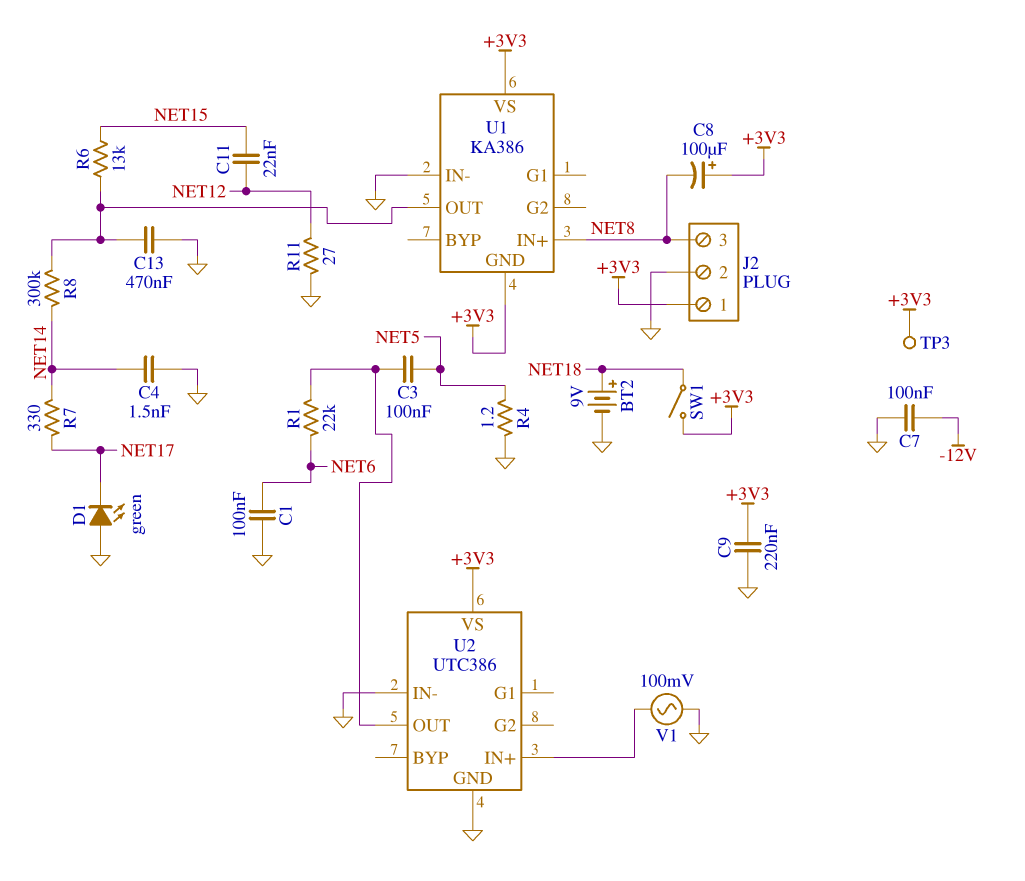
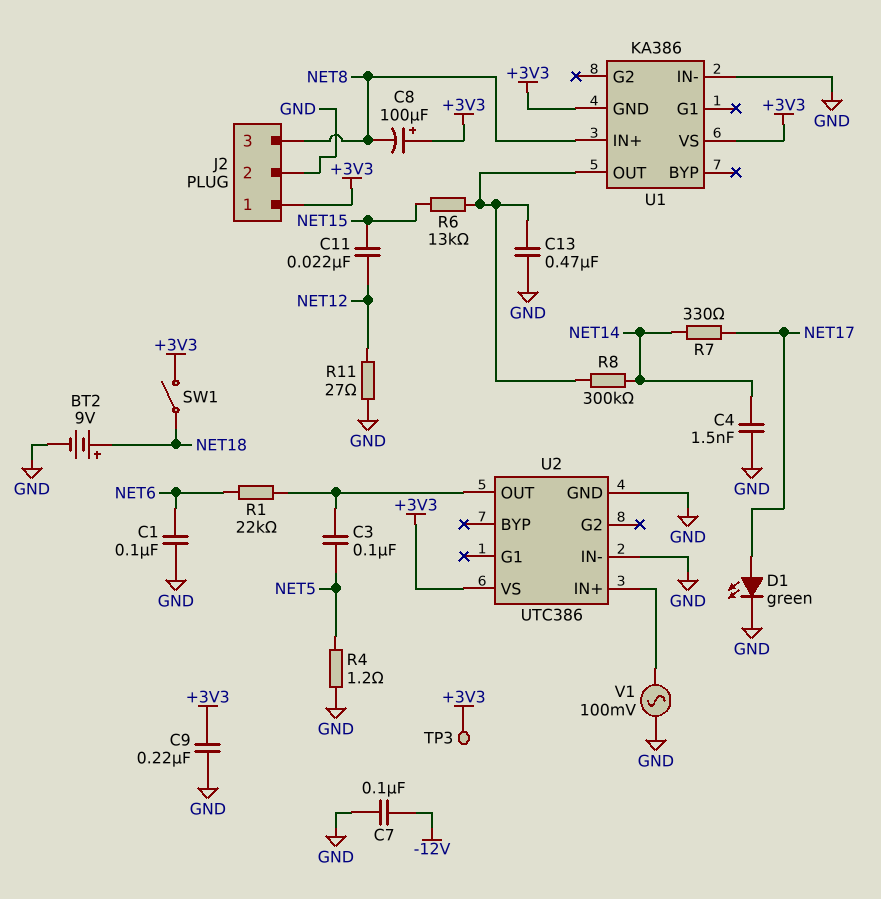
D1: LED green (A GND, K NET17) -> LED green (A NET17, K GND)

